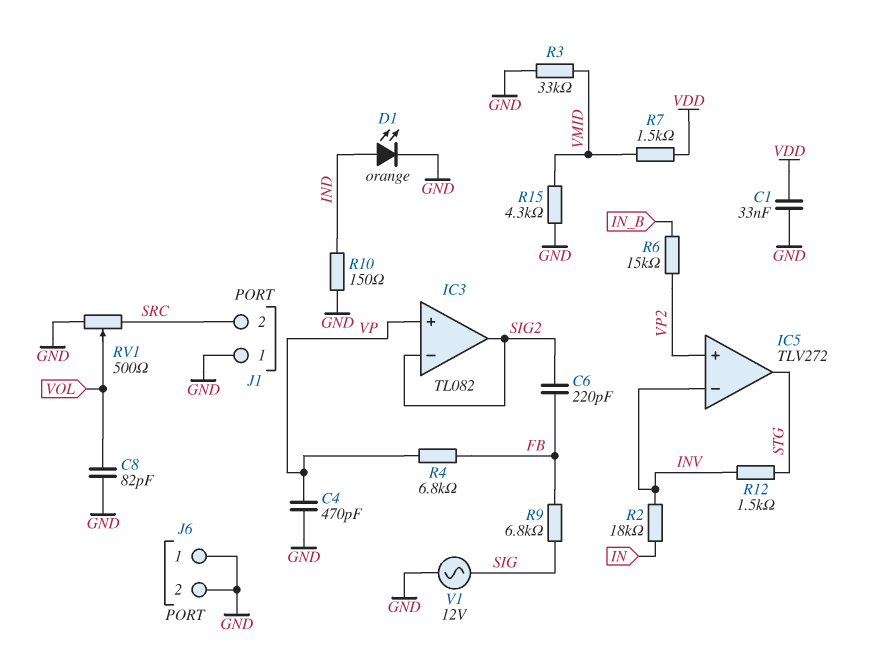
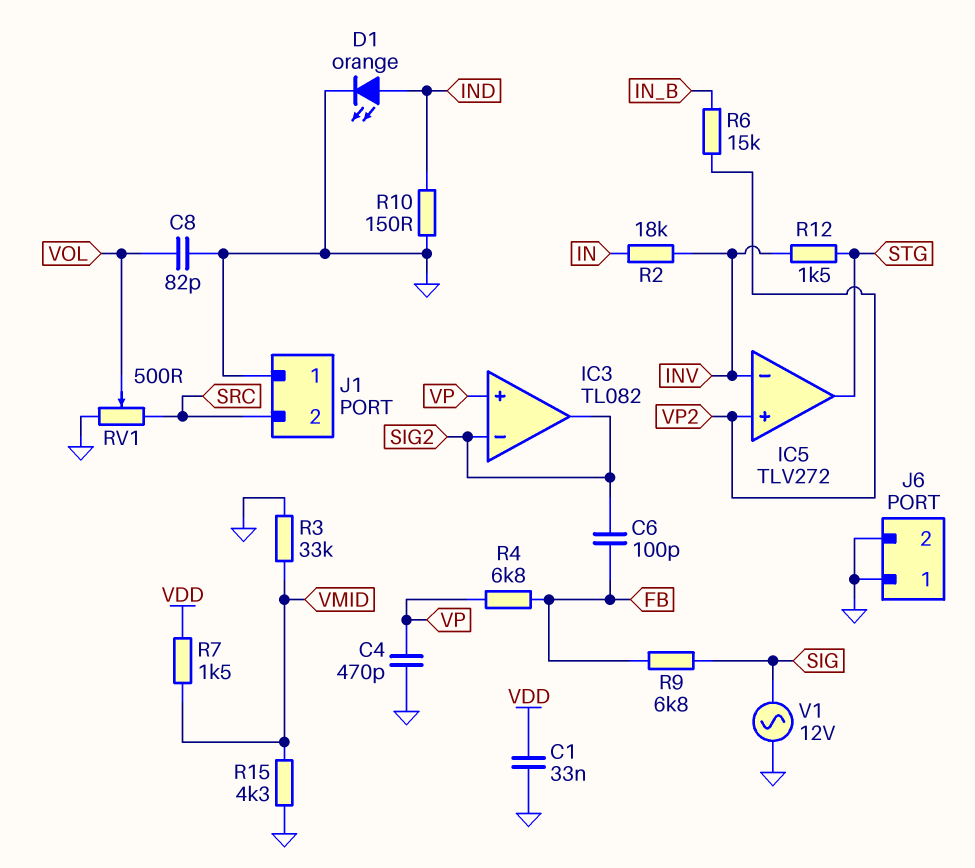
C6: 220pF (FB, SIG2) -> 100pF (FB, SIG2)

